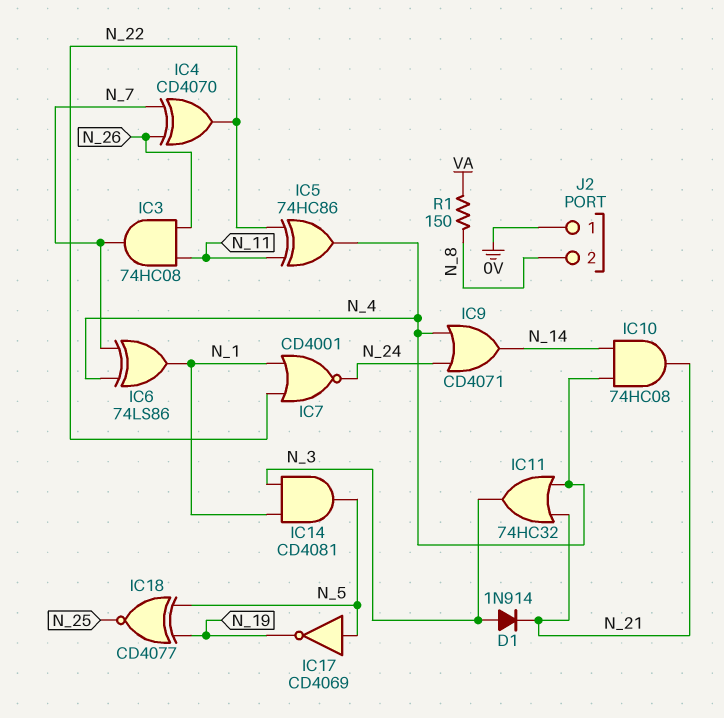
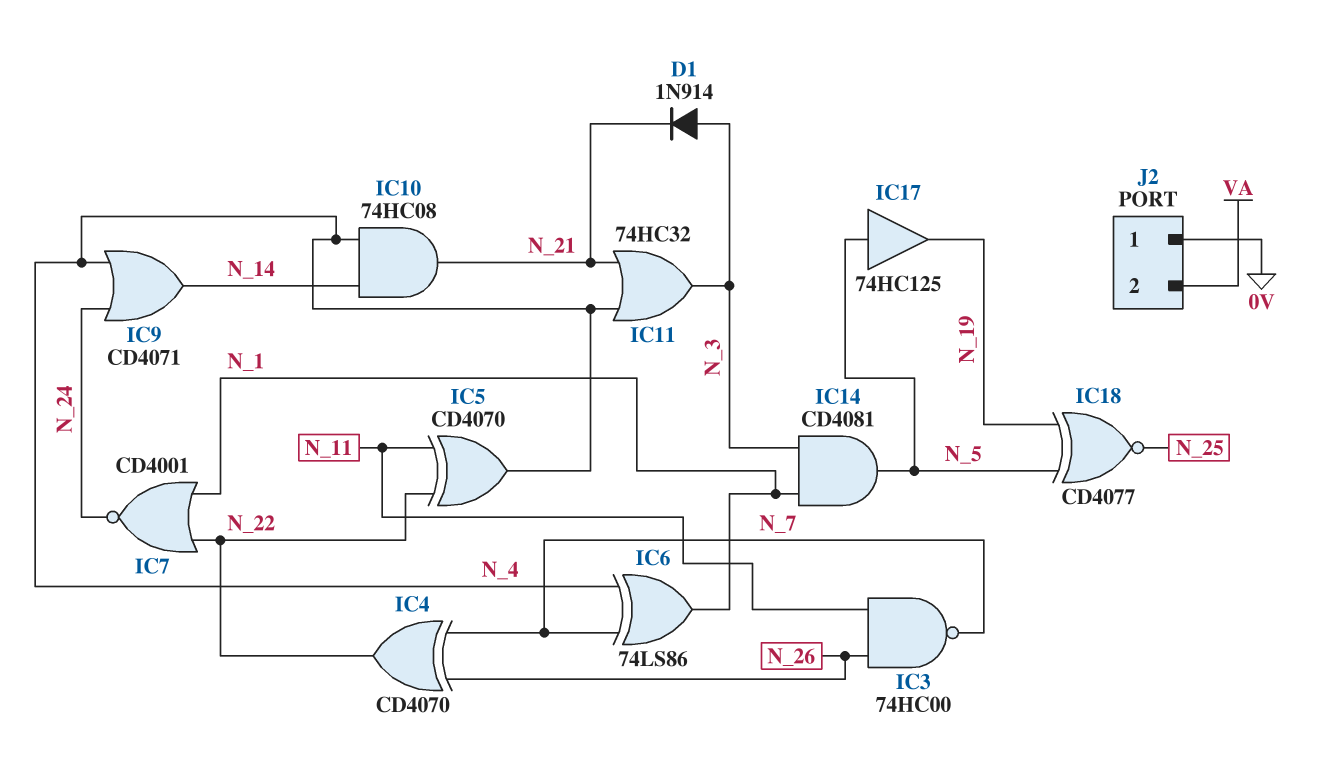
IC3: AND 74HC08 (in N_11, in N_26, out N_7) -> NAND 74HC00 (in N_11, in N_26, out N_7)
IC5: XOR 74HC86 (in N_11, in N_22, out N_4) -> XOR CD4070 (in N_11, in N_22, out N_4)
IC17: NOT CD4069 (in N_5, out N_19) -> buffer 74HC125 (in N_5, out N_19)
J2 pin 2: N_8 -> VA
R1: 150 (N_8, VA) -> none

